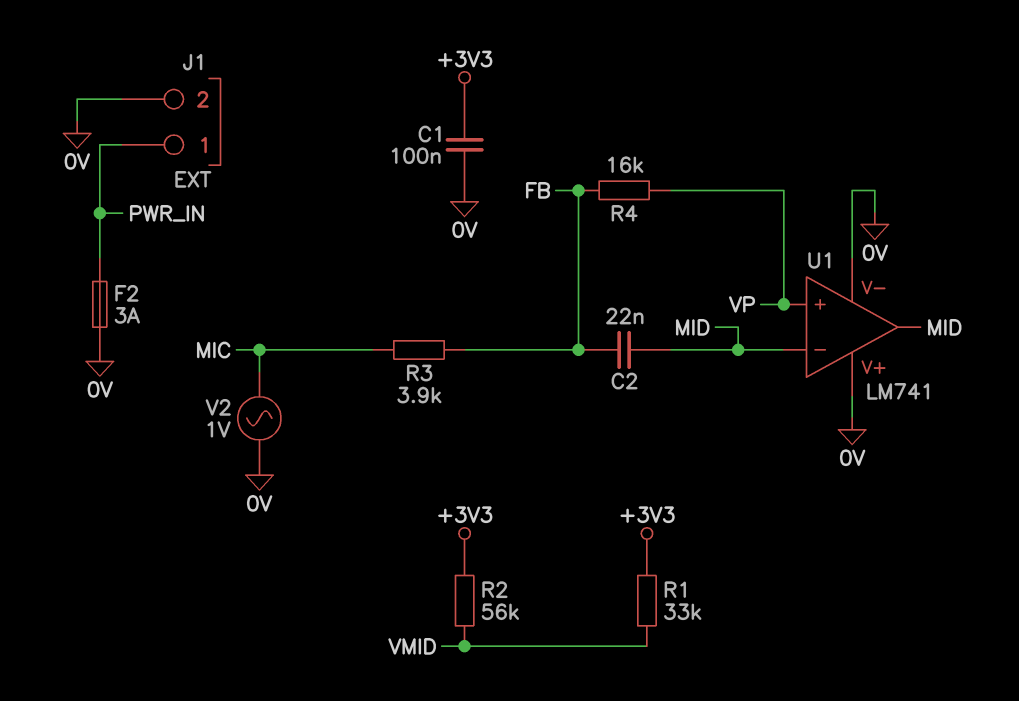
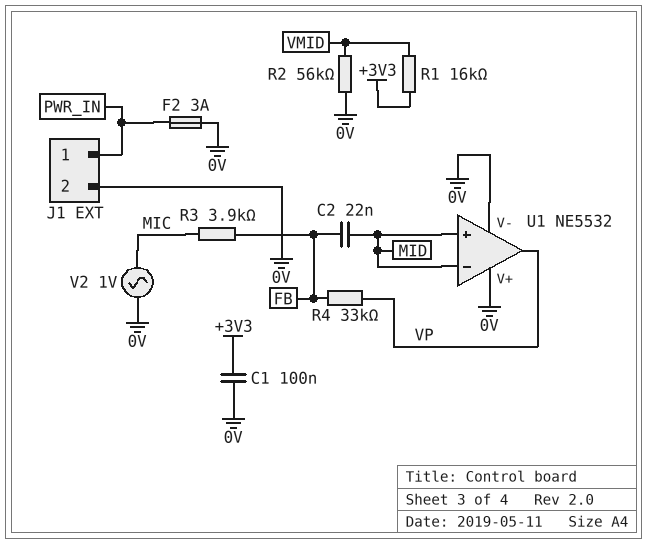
R1: 33k (+3V3, VMID) -> 16k (+3V3, VMID)
R2: 56k (+3V3, VMID) -> 56k (0V, VMID)
R4: 16k (FB, VP) -> 33k (FB, VP)
U1: LM741 -> NE5532
U1 pin in+: VP -> MID
U1 pin out: MID -> VP

